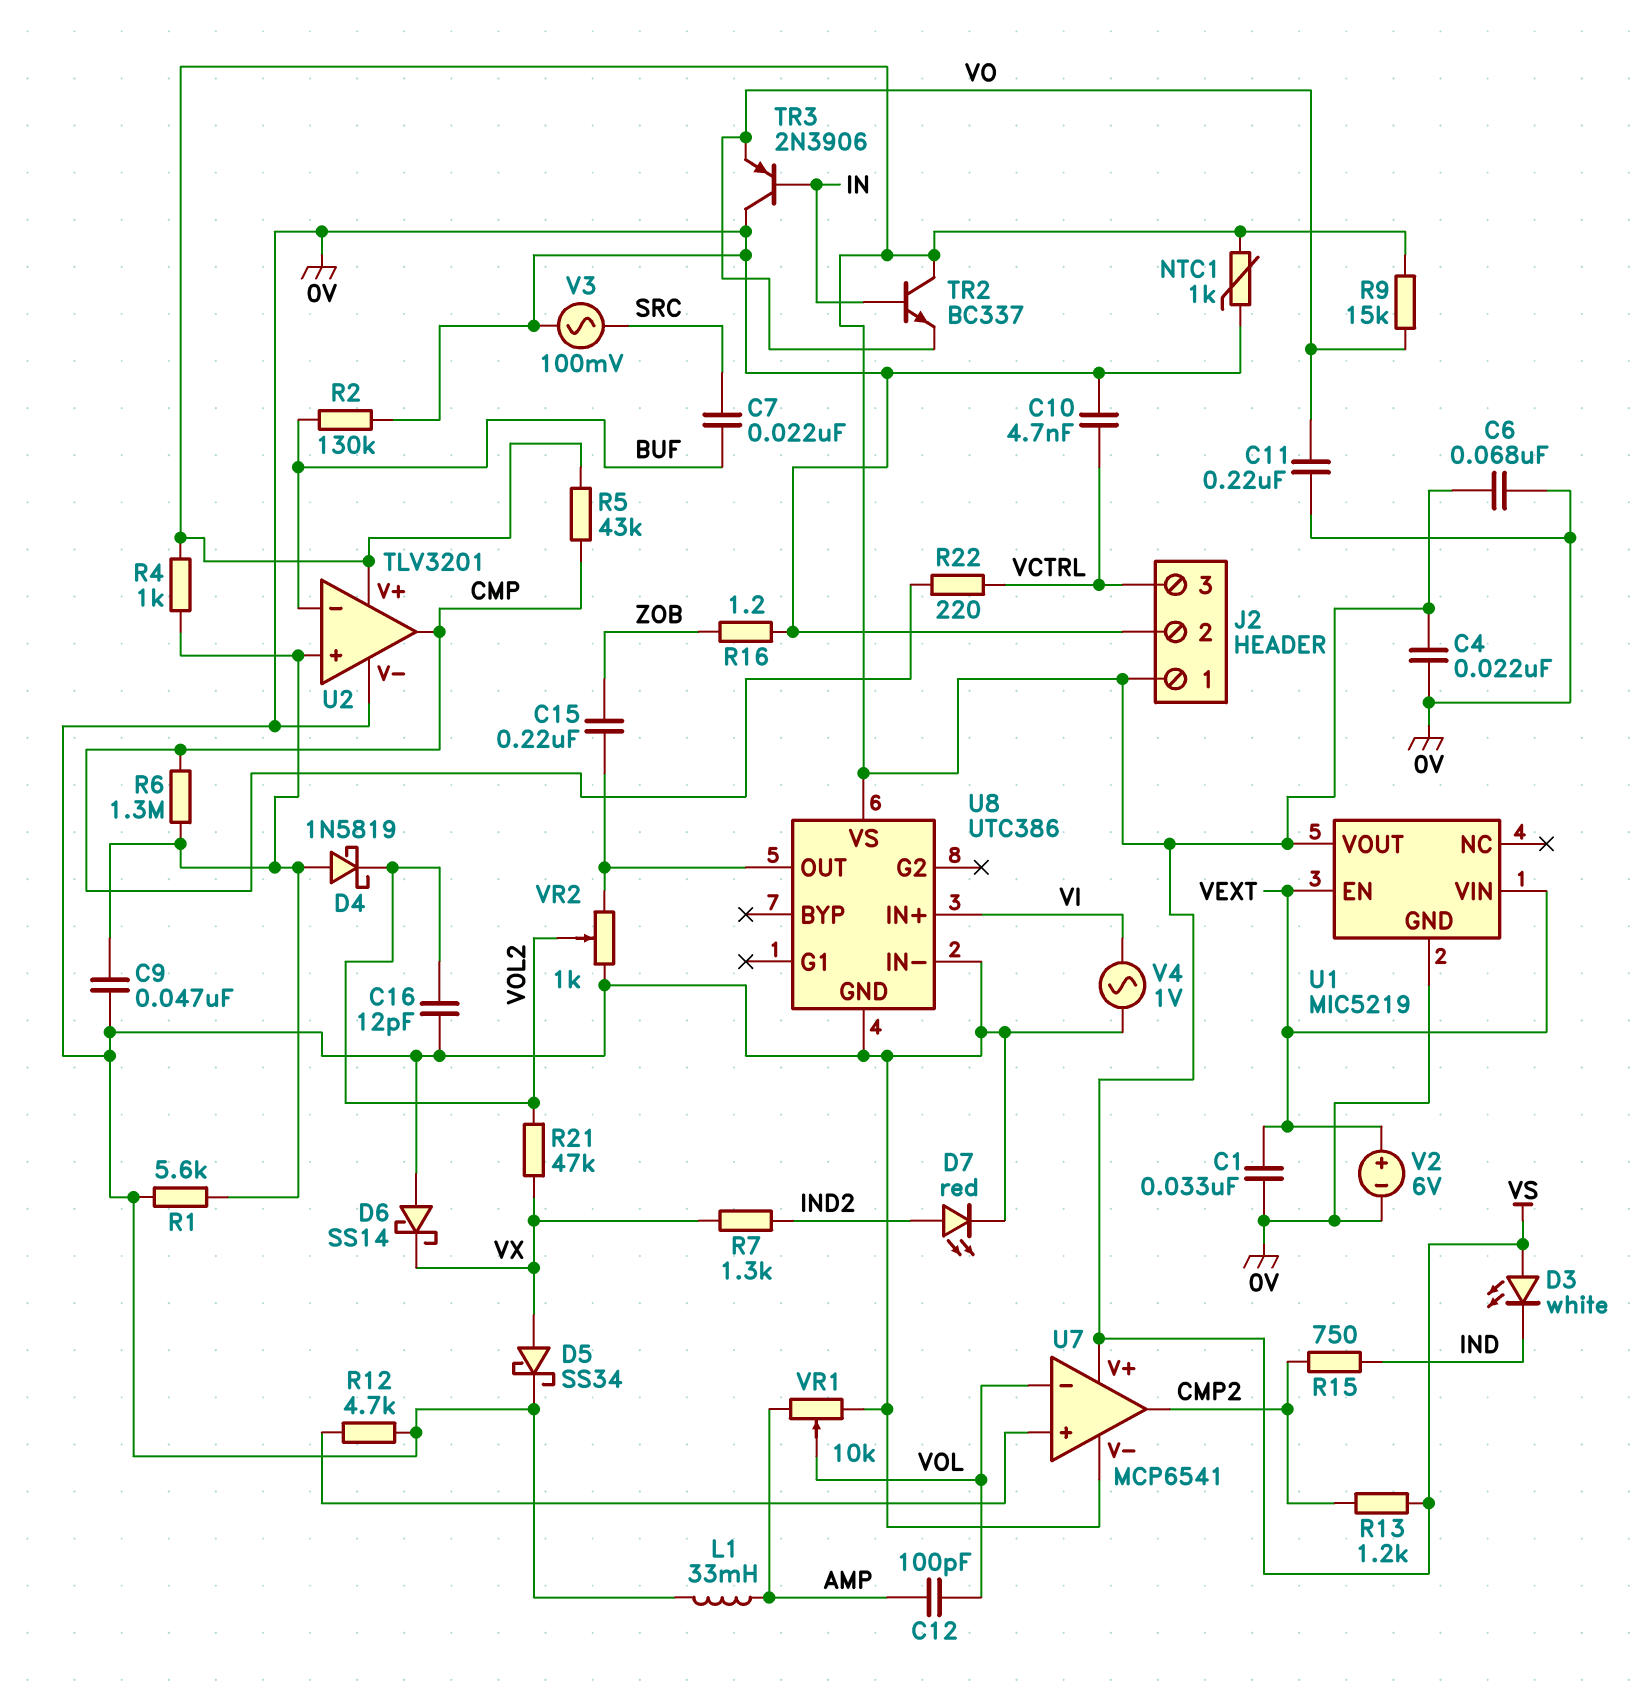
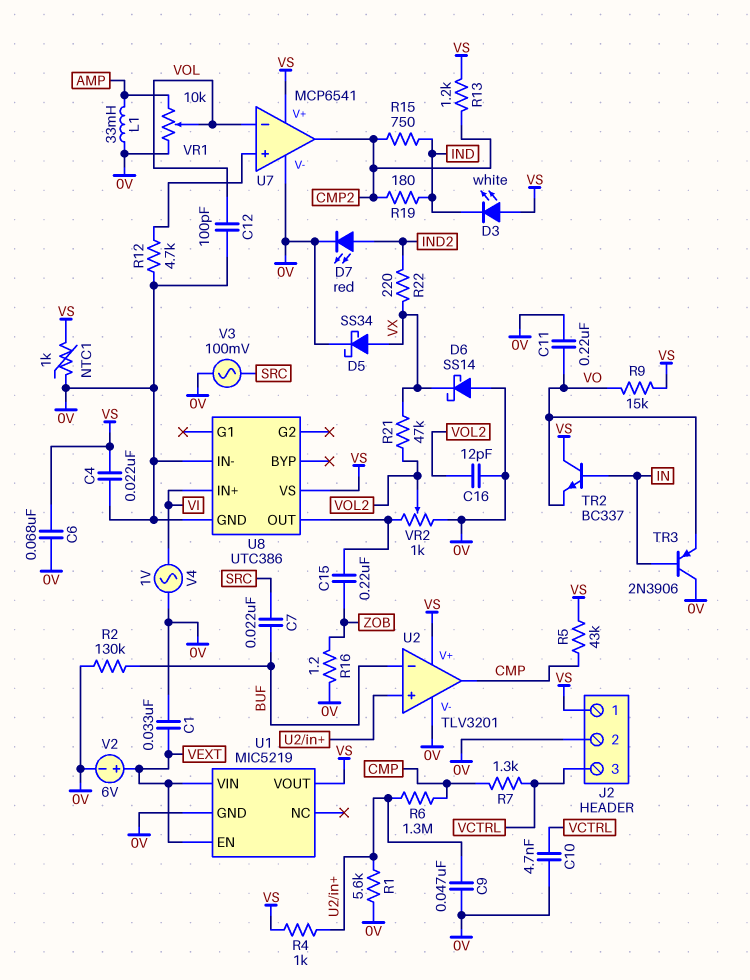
C12: 100pF (AMP, VOL) -> 100pF (0V, VOL)
D4: schottky 1N5819 (A U2/in+, K VOL2) -> none
R7: 1.3k (IND2, VX) -> 1.3k (CMP, VCTRL)
R19: none -> 180 (CMP2, IND)
R22: 220 (CMP, VCTRL) -> 220 (IND2, VX)

